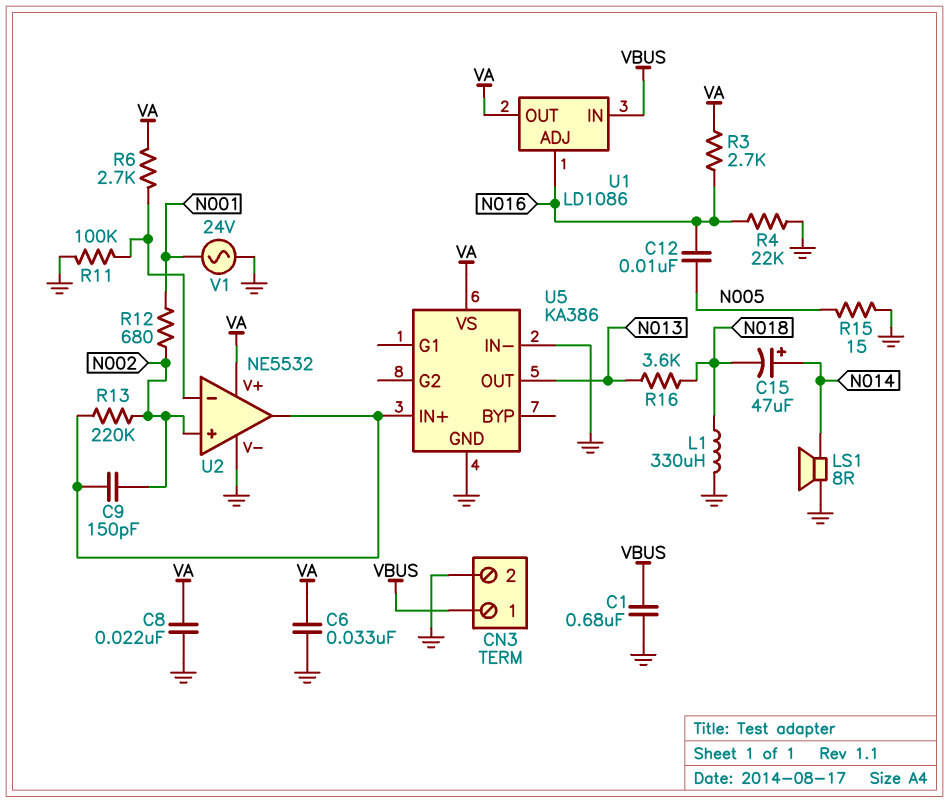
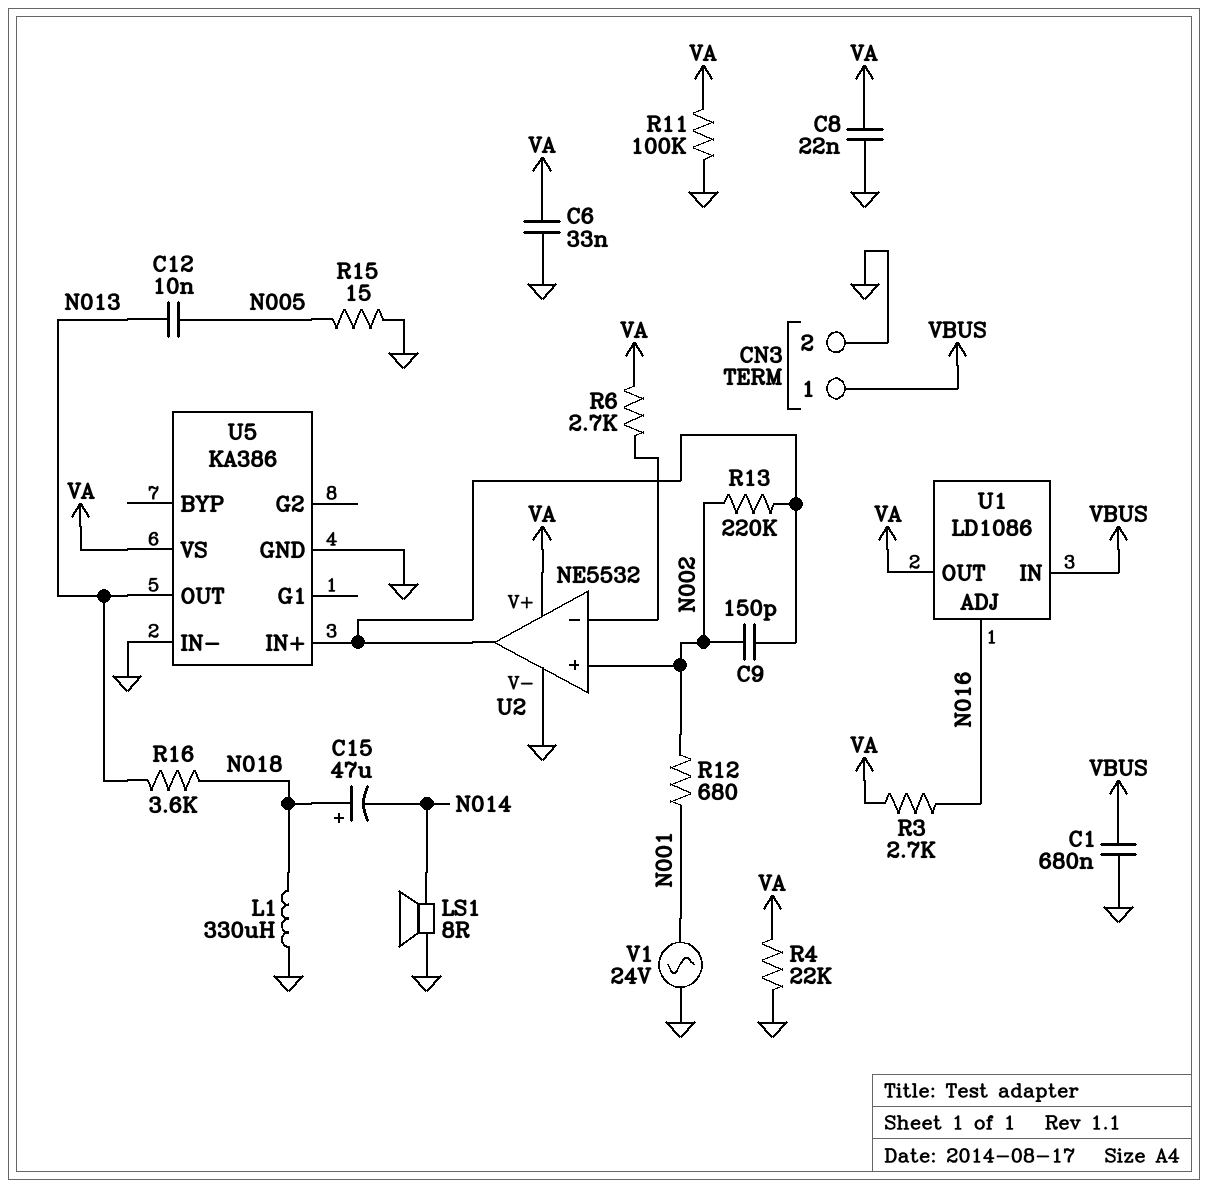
C12: 10nF (N005, N016) -> 10nF (N005, N013)
C15: 47uF (plus N014, minus N018) -> 47uF (plus N018, minus N014)
R4: 22k (GND, N016) -> 22k (GND, VA)
R11: 100k (GND, U2/in-) -> 100k (GND, VA)

